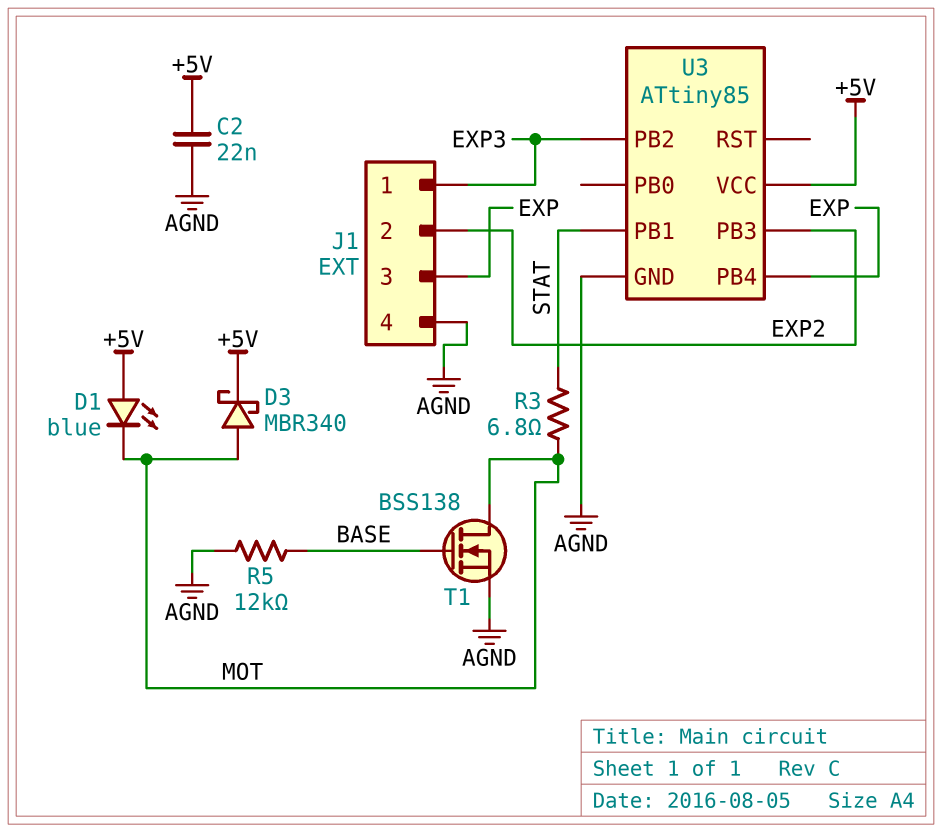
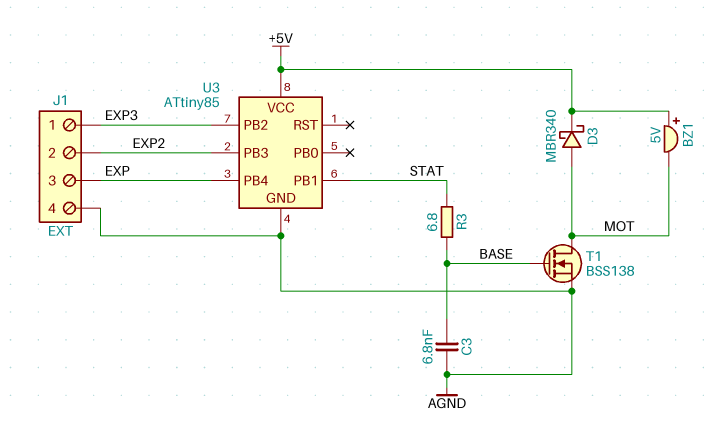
BZ1: none -> buzzer 5V (plus +5V, minus MOT)
C2: 22nF (+5V, AGND) -> none
C3: none -> 6.8nF (AGND, BASE)
D1: LED blue (A +5V, K MOT) -> none
R3: 6.8 (MOT, STAT) -> 6.8 (BASE, STAT)
R5: 12k (AGND, BASE) -> none

